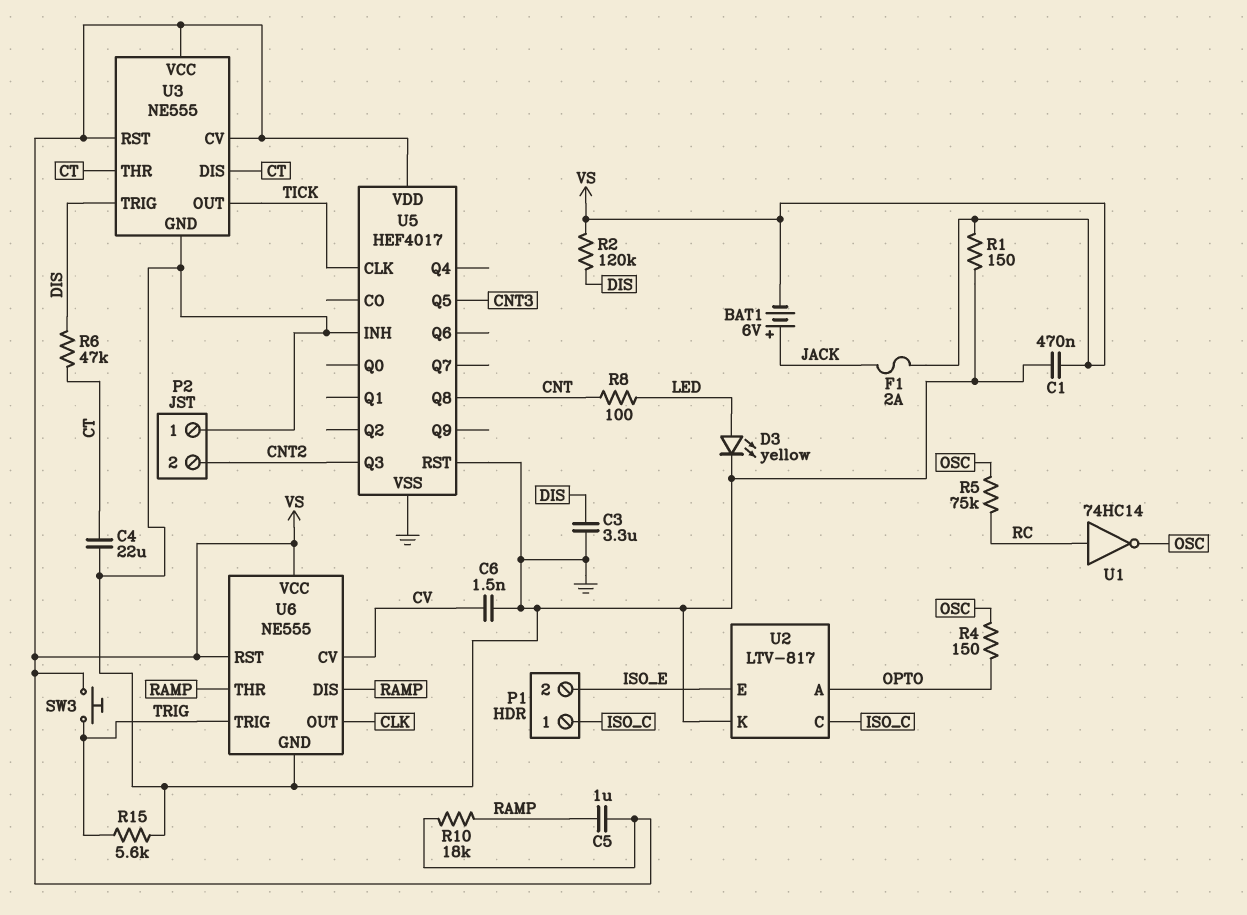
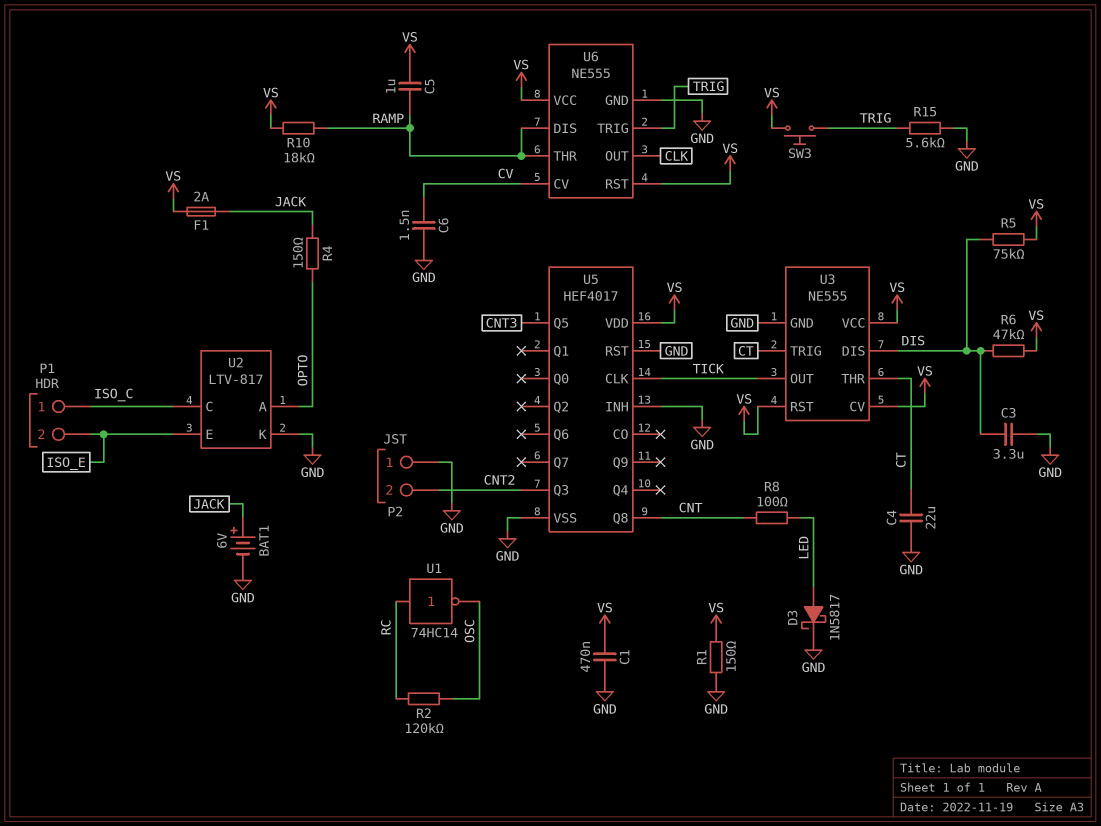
BAT1: 6V (plus JACK, minus VS) -> 6V (plus JACK, minus GND)
D3: LED yellow (A LED, K GND) -> schottky 1N5817 (A LED, K GND)
R2: 120k (DIS, VS) -> 120k (OSC, RC)
R4: 150 (OPTO, OSC) -> 150 (JACK, OPTO)
R5: 75k (OSC, RC) -> 75k (DIS, VS)
R6: 47k (CT, DIS) -> 47k (DIS, VS)
U3 pin DIS: CT -> DIS
U3 pin TRIG: DIS -> CT

